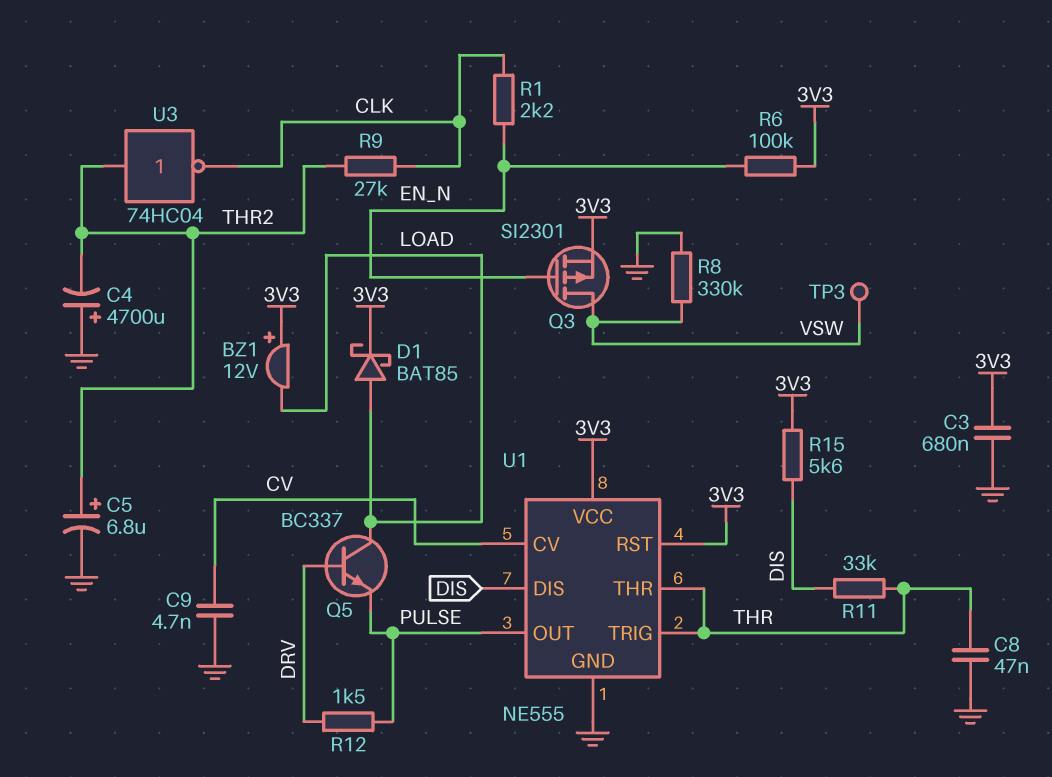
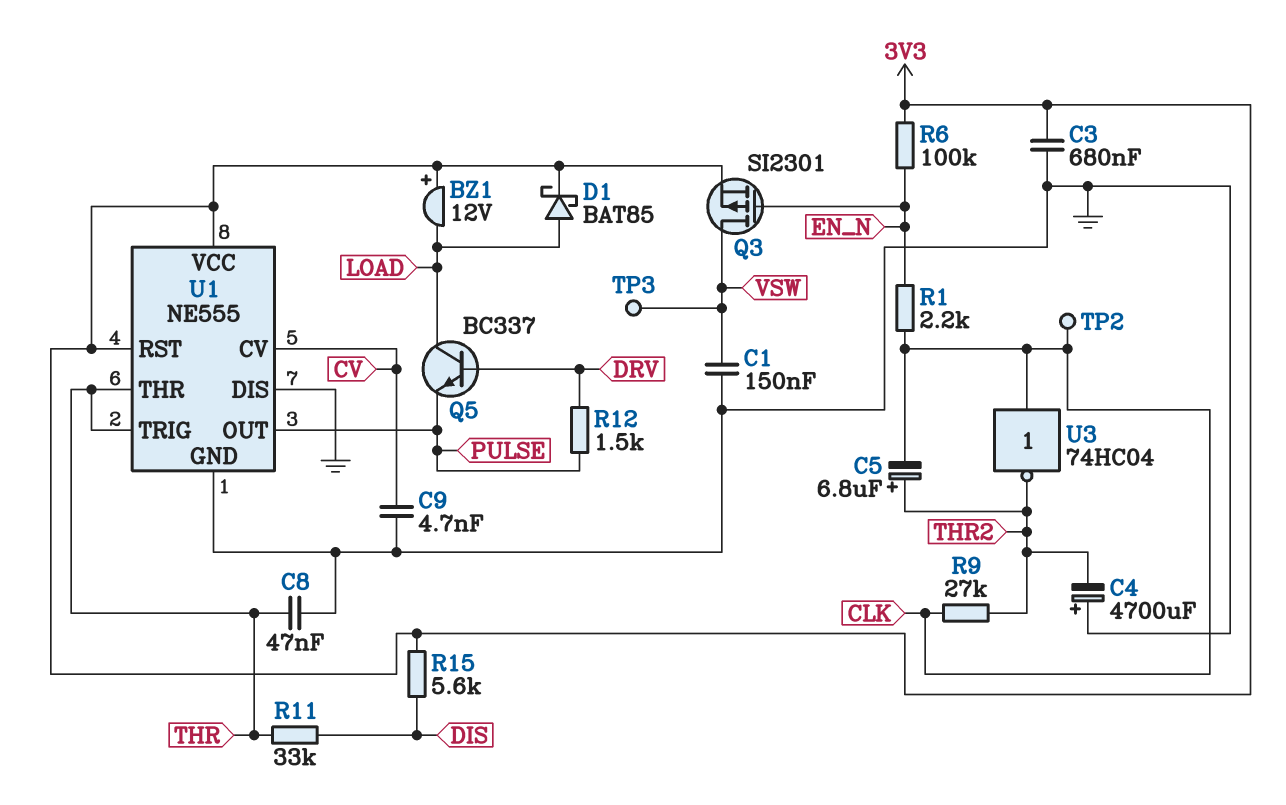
C1: none -> 150nF (GND, VSW)
C5: 6.8uF (plus THR2, minus GND) -> 6.8uF (plus THR2, minus CLK)
R8: 330k (GND, VSW) -> none
TP2: none -> test point (CLK)
U1 pin DIS: DIS -> GND
U3: NOT 74HC04 (in THR2, out CLK) -> NOT 74HC04 (in CLK, out THR2)

